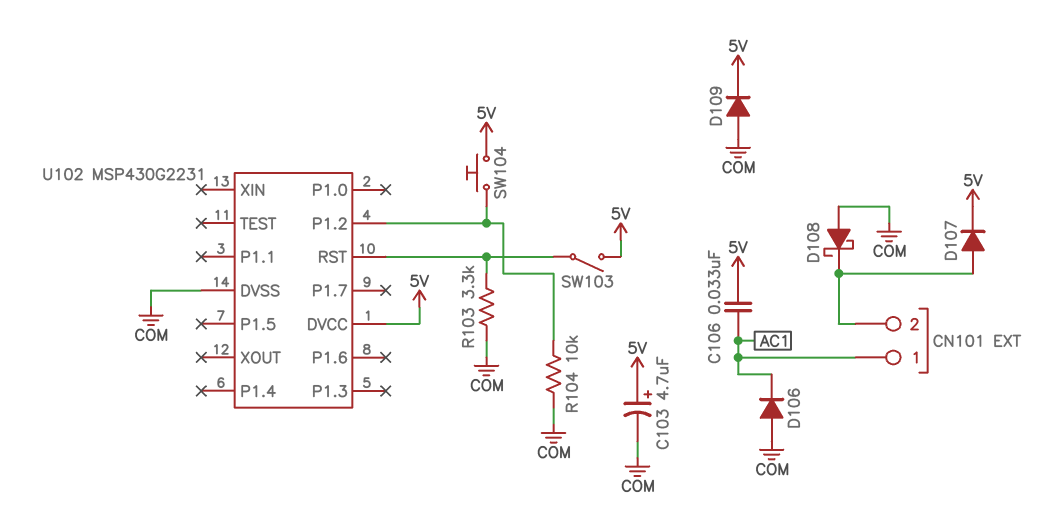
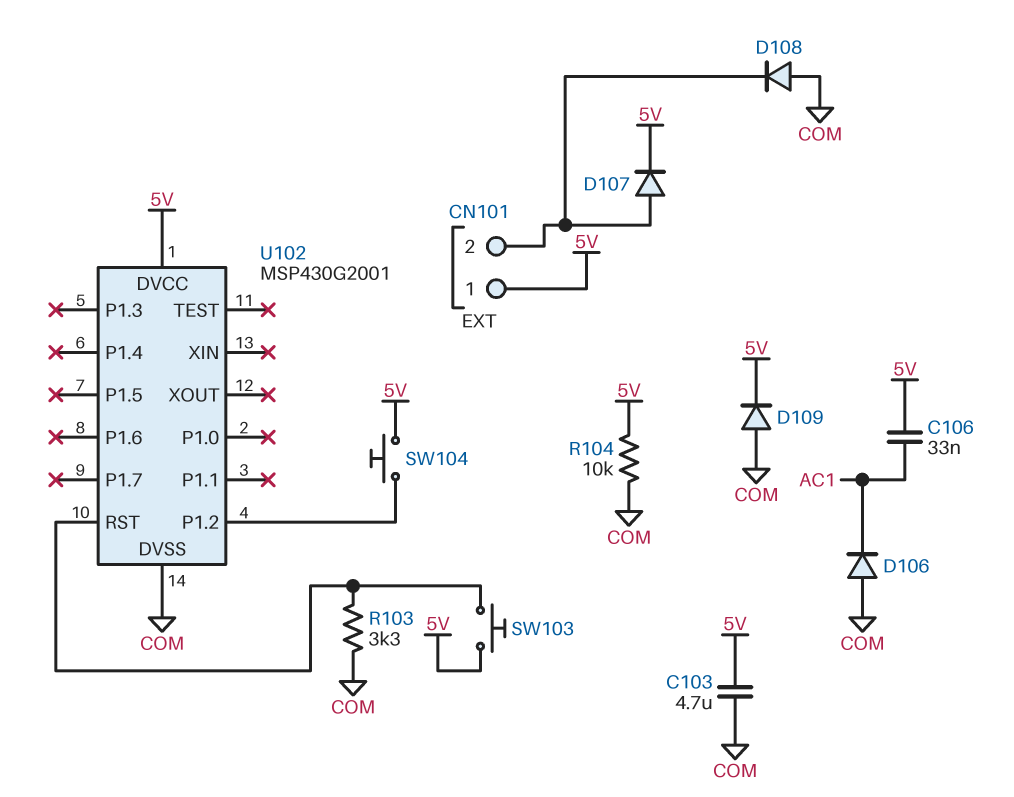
C103: 4.7uF (plus 5V, minus COM) -> 4.7uF (5V, COM)
CN101 pin 1: AC1 -> 5V
D108: schottky (A COM, K CN101/2) -> diode (A COM, K CN101/2)
R104: 10k (COM, U102/P1.2) -> 10k (5V, COM)
SW103: switch (5V, U102/RST) -> button (5V, U102/RST)
U102: MSP430G2231 -> MSP430G2001

